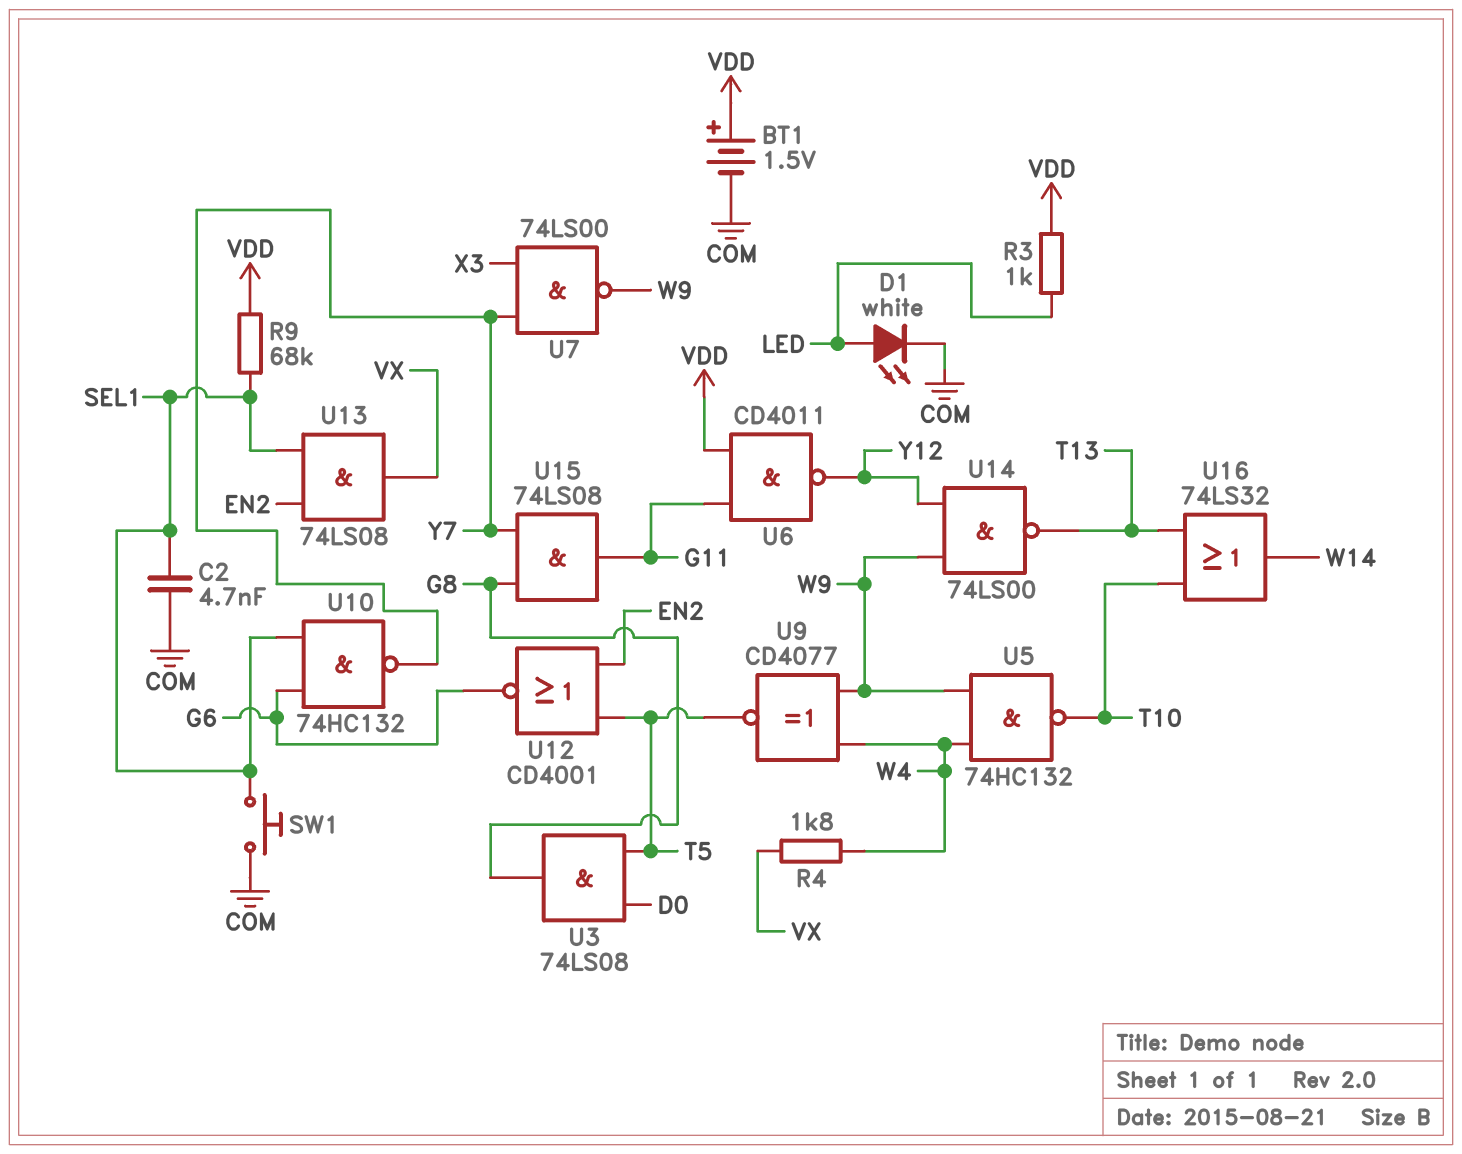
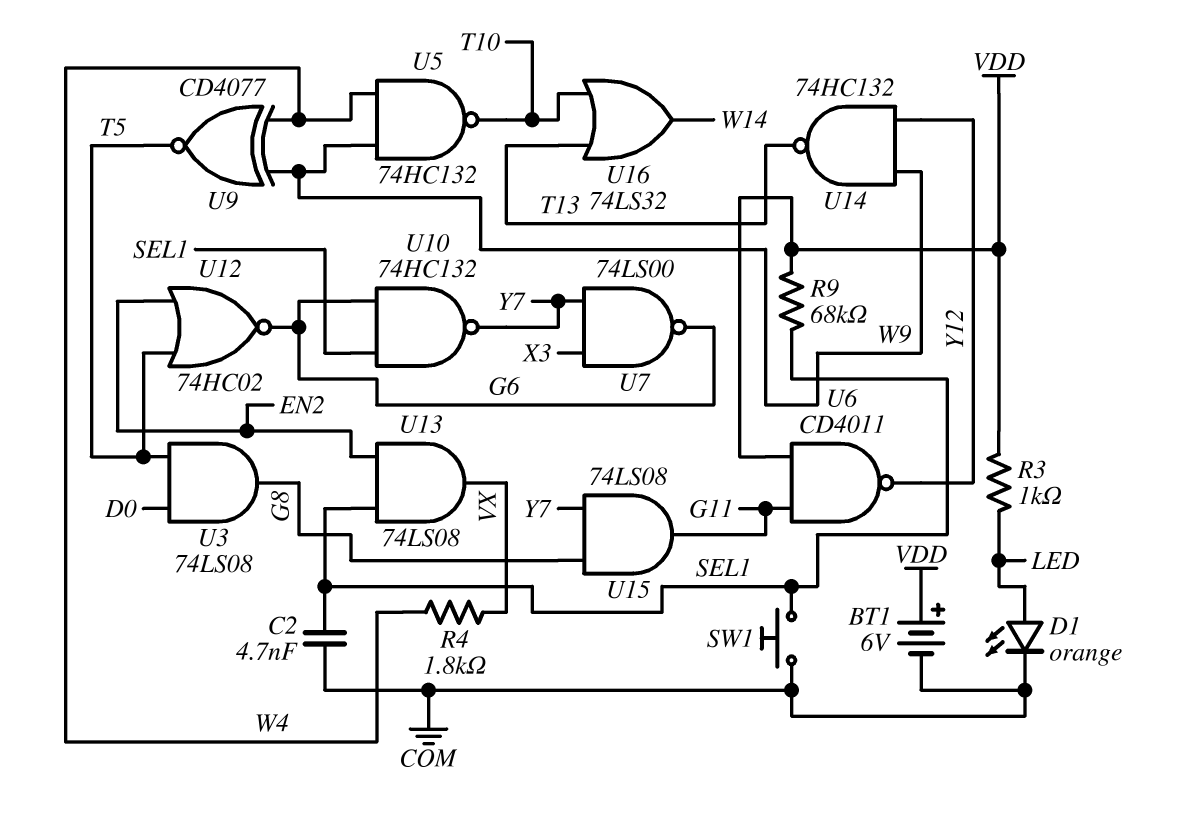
BT1: 1.5V (plus VDD, minus COM) -> 6V (plus VDD, minus COM)
D1: LED white (A LED, K COM) -> LED orange (A LED, K COM)
U7: NAND 74LS00 (in X3, in Y7, out W9) -> NAND 74LS00 (in X3, in Y7, out G6)
U12: NOR CD4001 (in EN2, in T5, out G6) -> NOR 74HC02 (in EN2, in T5, out G6)
U14: NAND 74LS00 (in W9, in Y12, out T13) -> NAND 74HC132 (in W9, in Y12, out T13)

